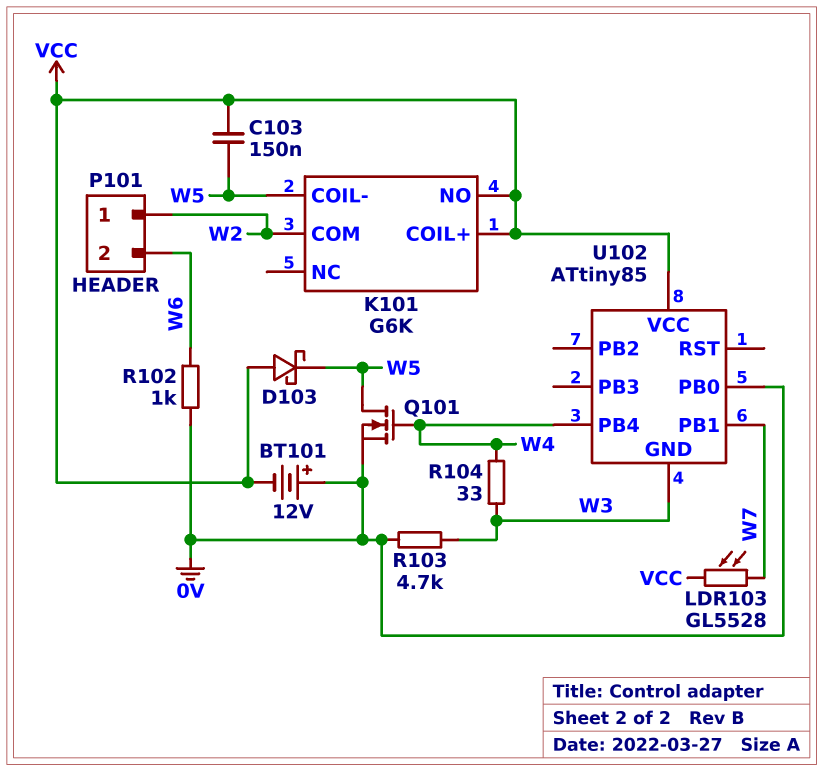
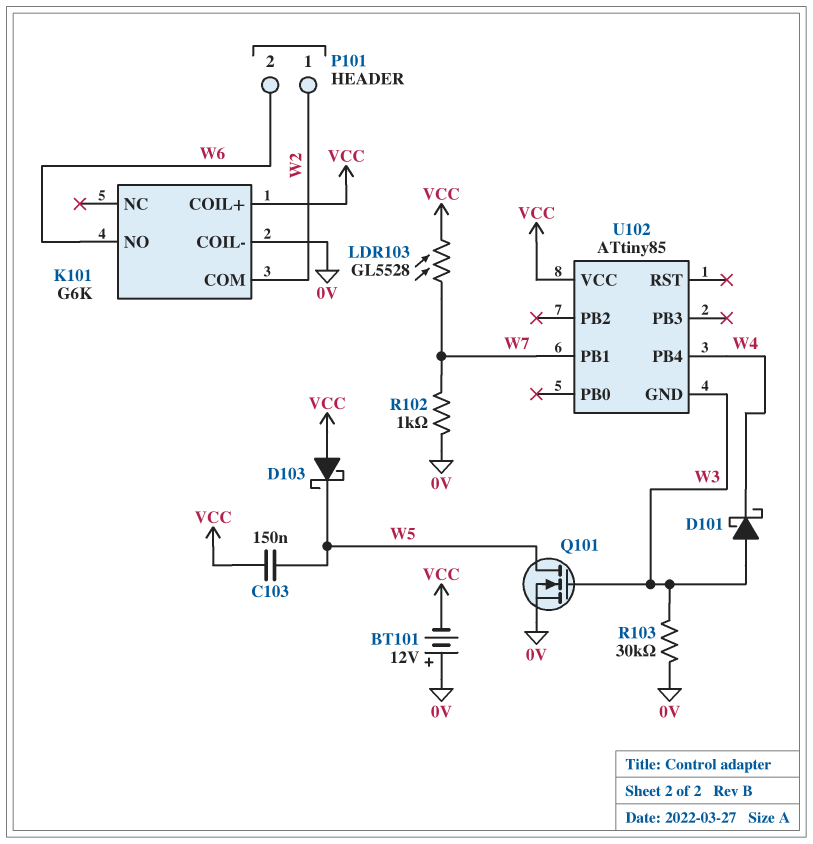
D101: none -> schottky (A W3, K W4)
K101 pin COIL-: W5 -> 0V
K101 pin NO: VCC -> W6
Q101: NMOS (G W4, D W5, S 0V) -> NMOS (G W3, D W5, S 0V)
R102: 1k (0V, W6) -> 1k (0V, W7)
R103: 4.7k (0V, W3) -> 30k (0V, W3)
R104: 33 (W3, W4) -> none
U102 pin PB0: 0V -> none

